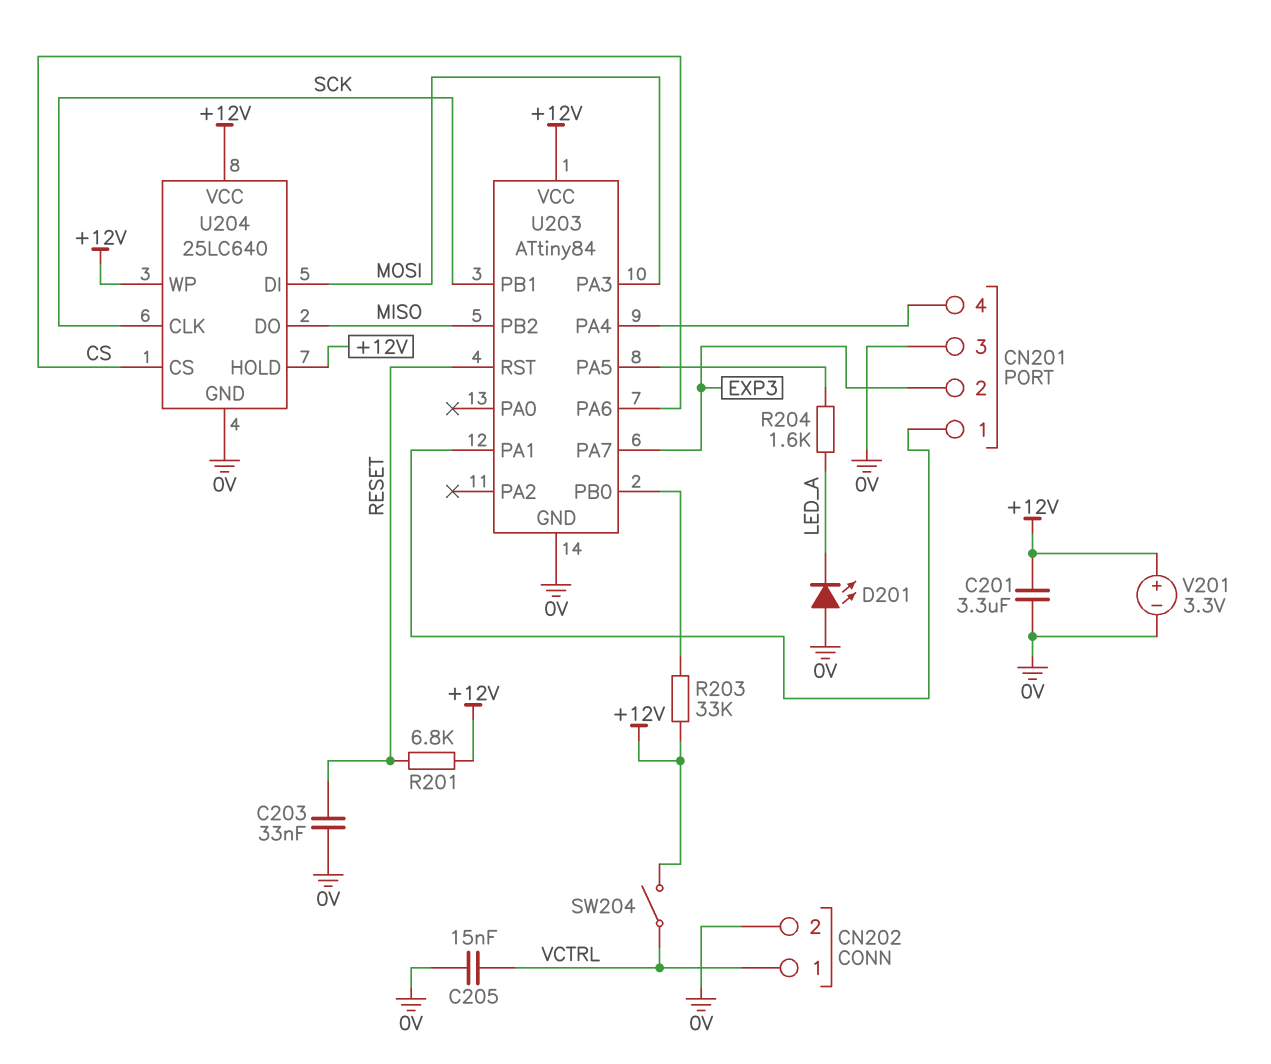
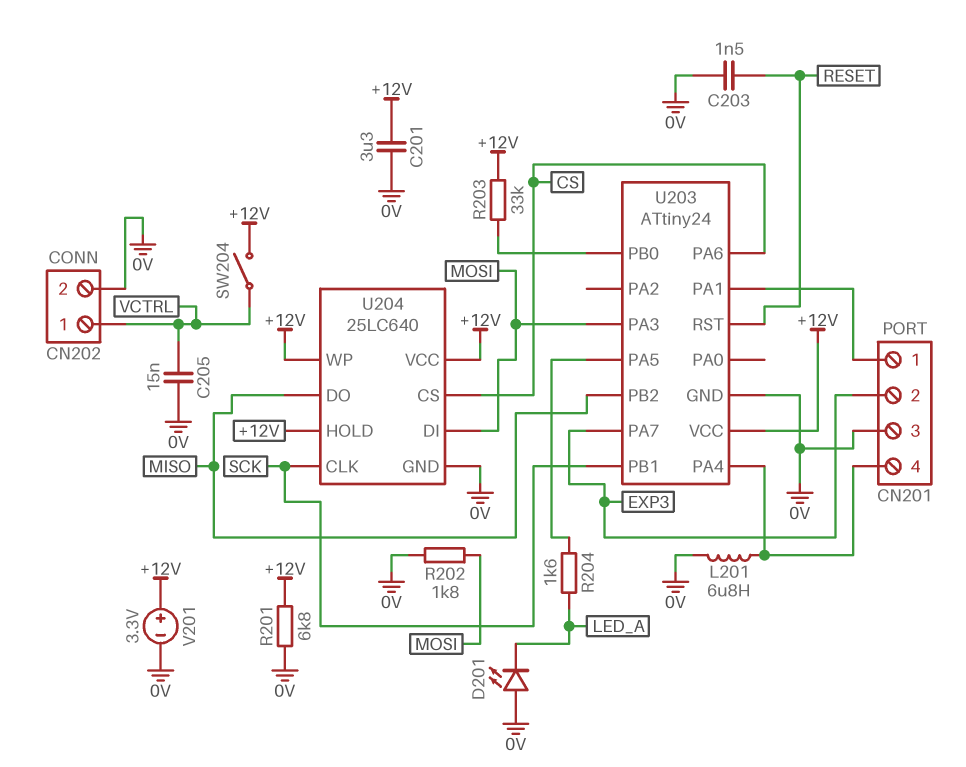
C203: 33nF (0V, RESET) -> 1.5nF (0V, RESET)
L201: none -> 6.8uH (0V, CN201/4)
R201: 6.8k (+12V, RESET) -> 6.8k (+12V, 0V)
R202: none -> 1.8k (0V, MOSI)
U203: ATtiny84 -> ATtiny24

